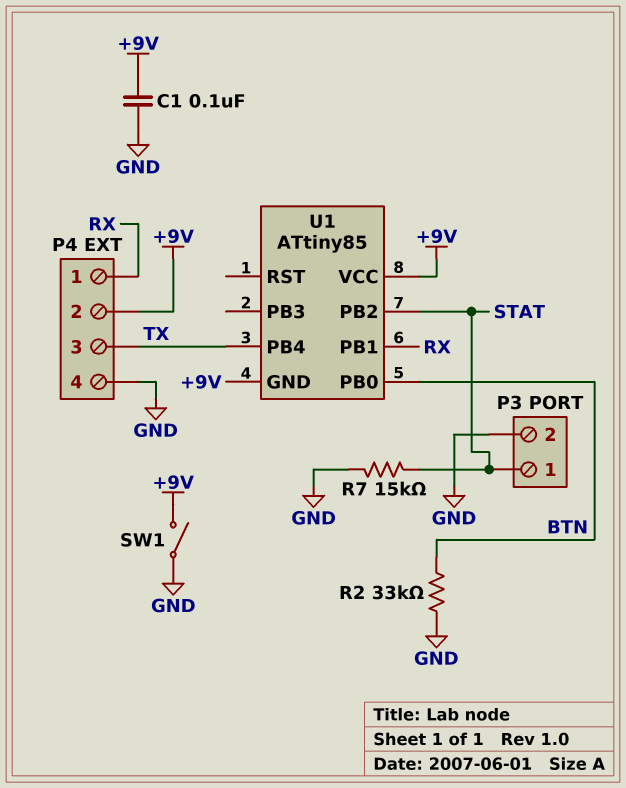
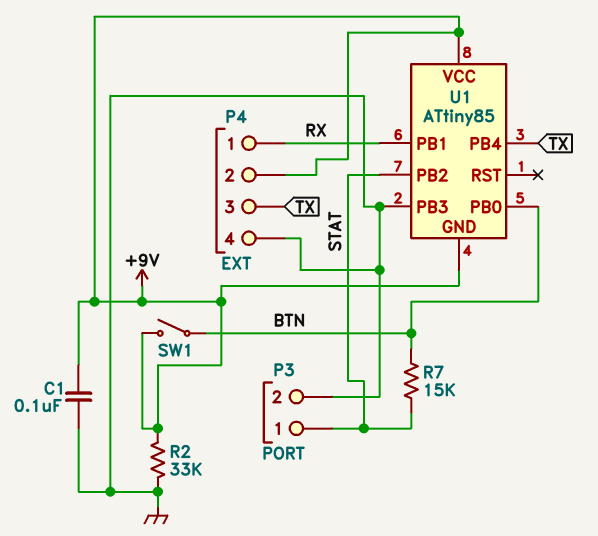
R2: 33k (BTN, GND) -> 33k (+9V, GND)
R7: 15k (GND, STAT) -> 15k (BTN, STAT)
SW1: switch (+9V, GND) -> switch (+9V, BTN)
U1 pin PB3: none -> GND

